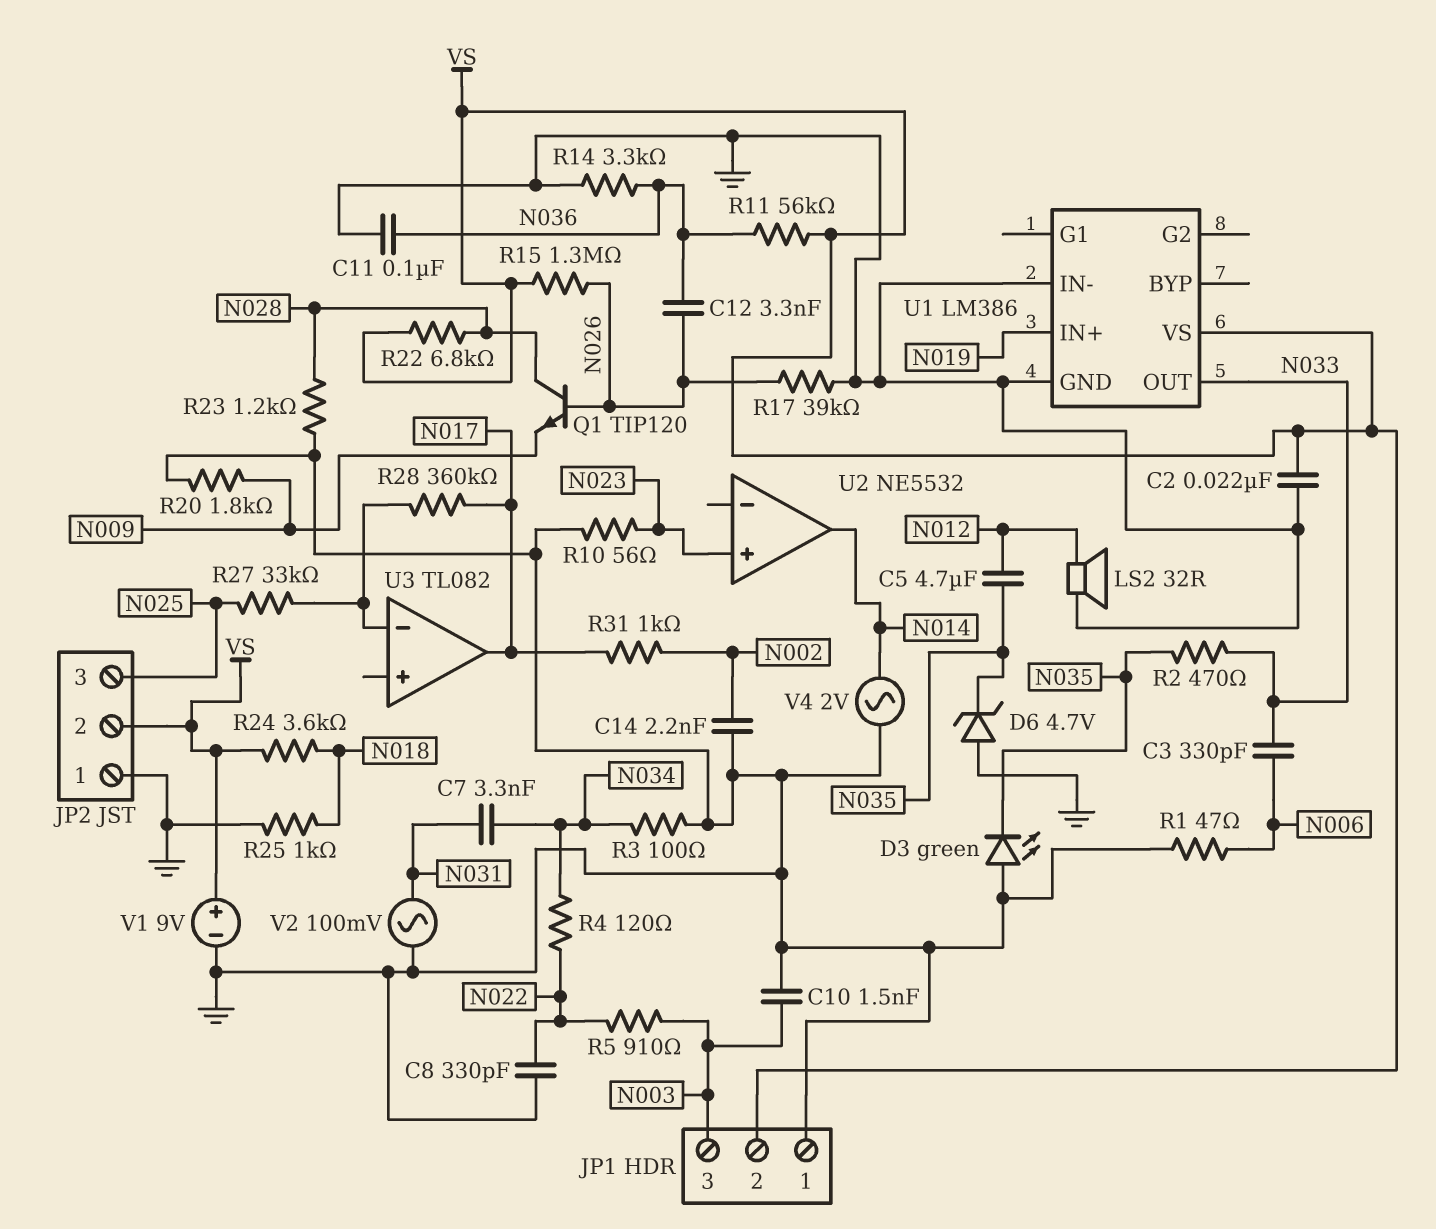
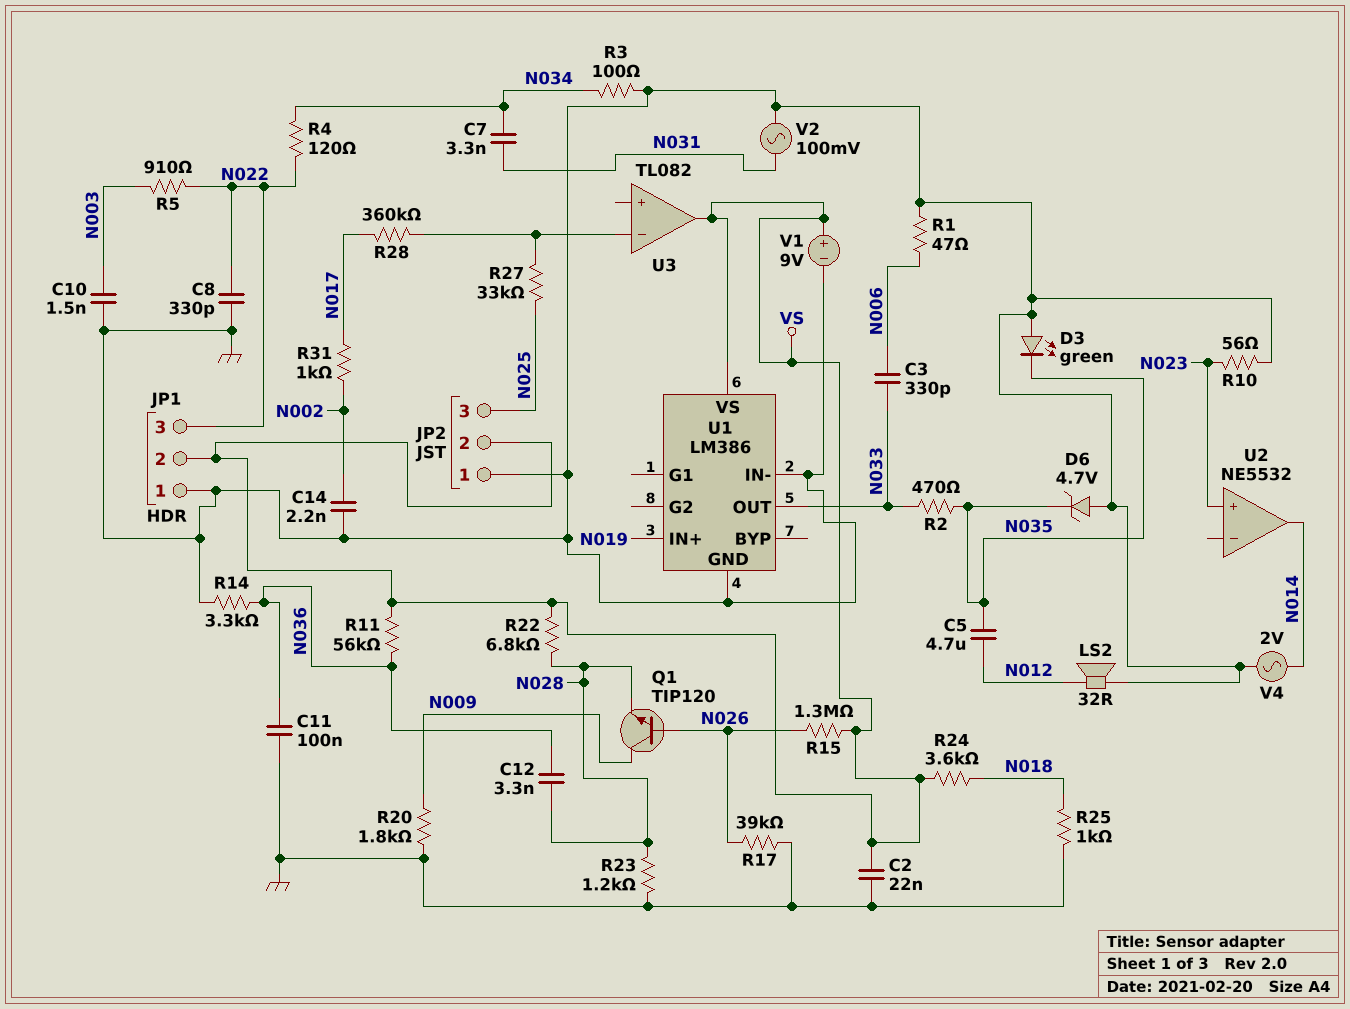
C12: 3.3nF (N026, N036) -> 3.3nF (N028, N036)
JP1 pin 3: N003 -> N022
Q1: NPN TIP120 (B N026, C N028, E N009) -> NPN TIP120 (B N026, C N009, E N028)
U3 pin out: N017 -> VS

